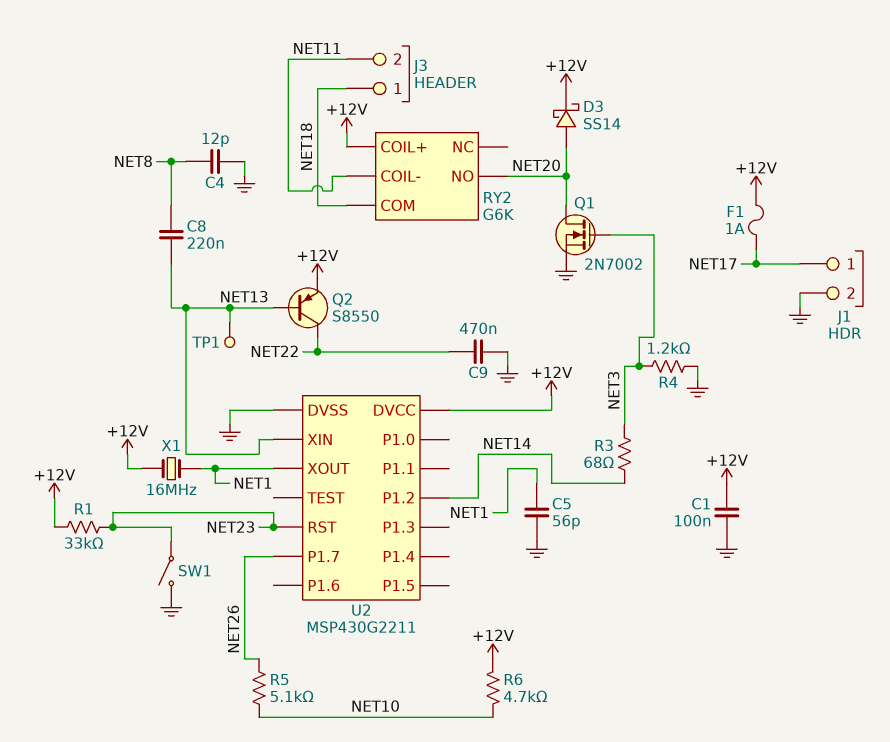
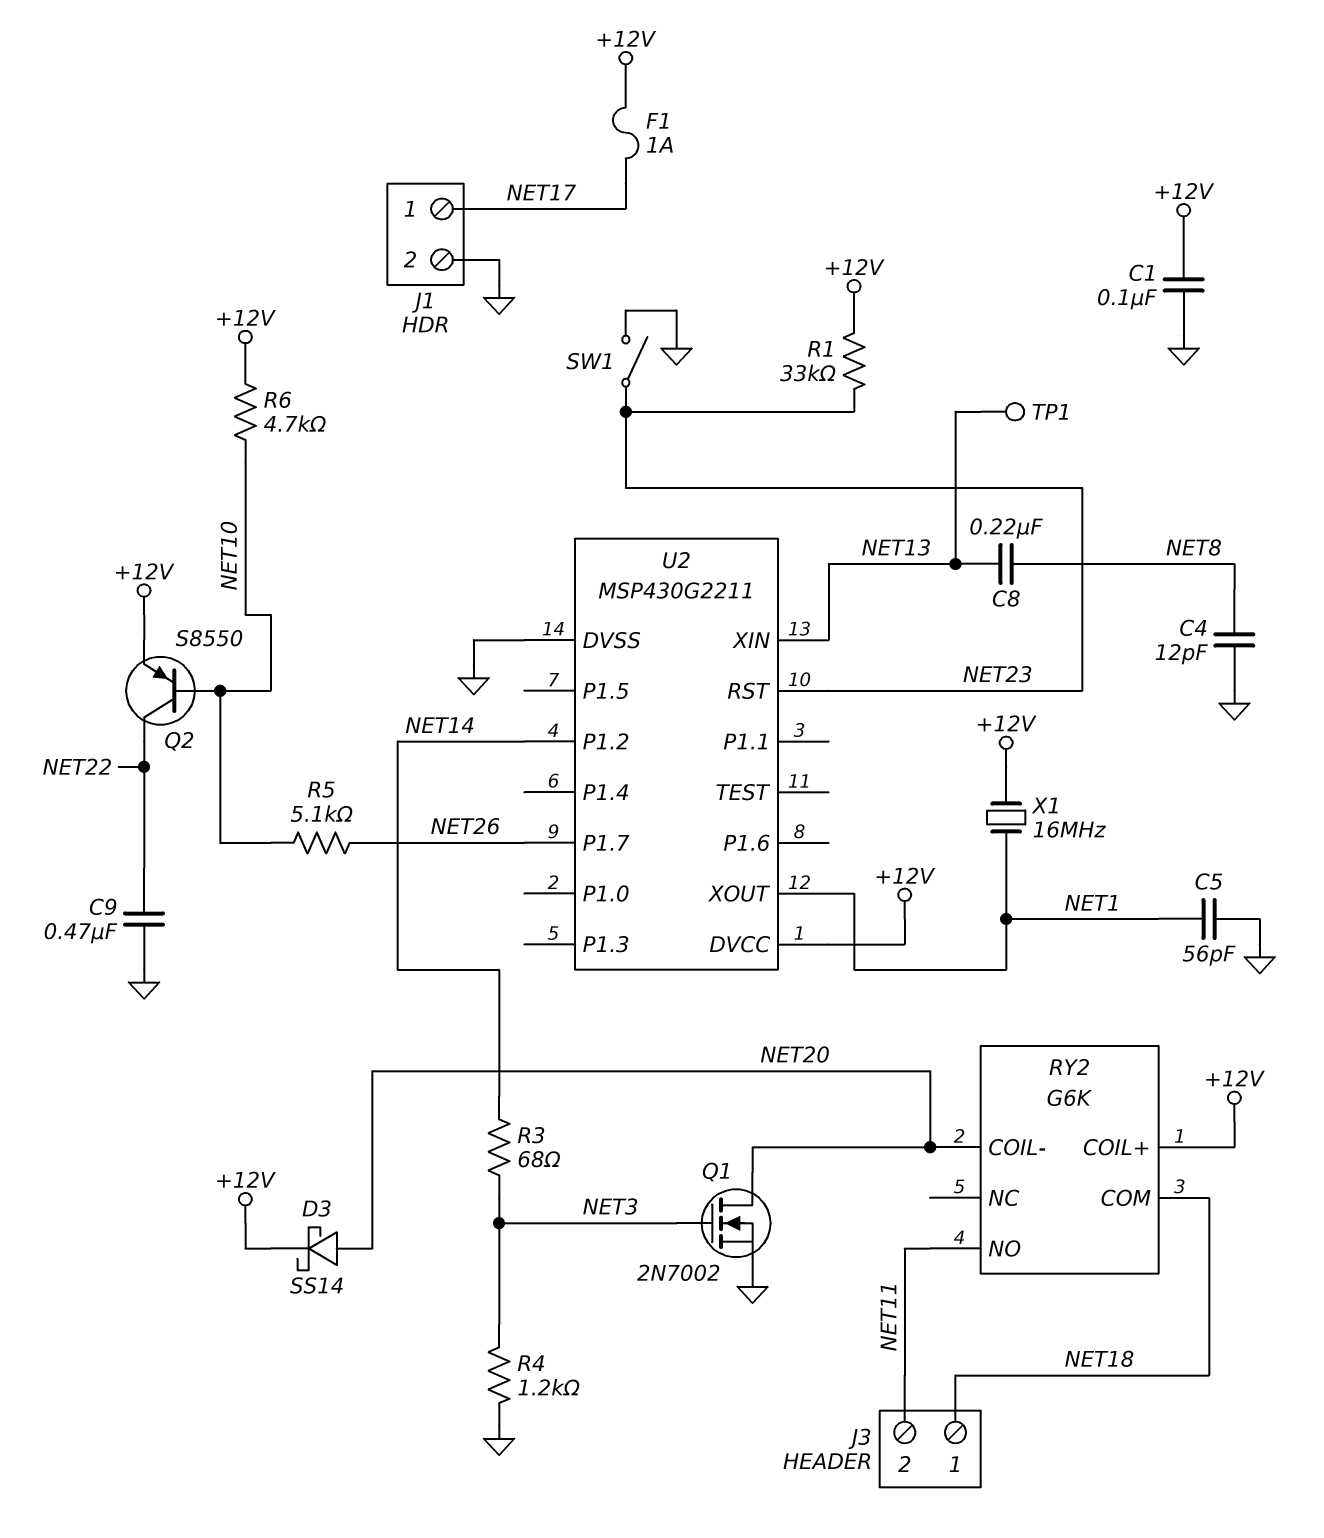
Q2: PNP S8550 (B NET13, C NET22, E +12V) -> PNP S8550 (B NET10, C NET22, E +12V)
RY2 pin COIL-: NET11 -> NET20
RY2 pin NO: NET20 -> NET11

